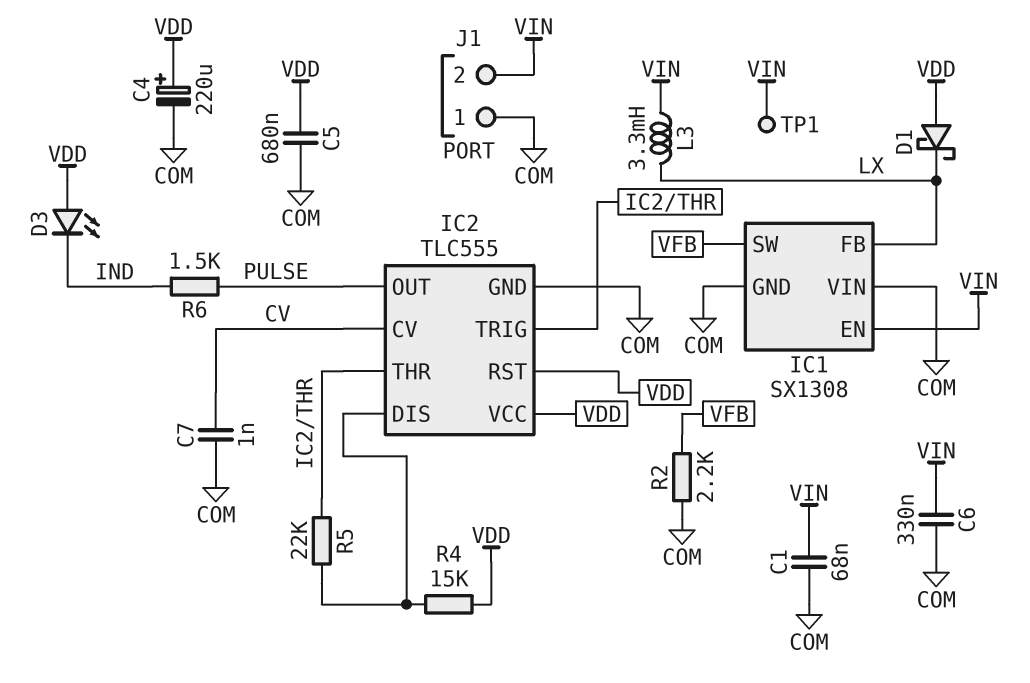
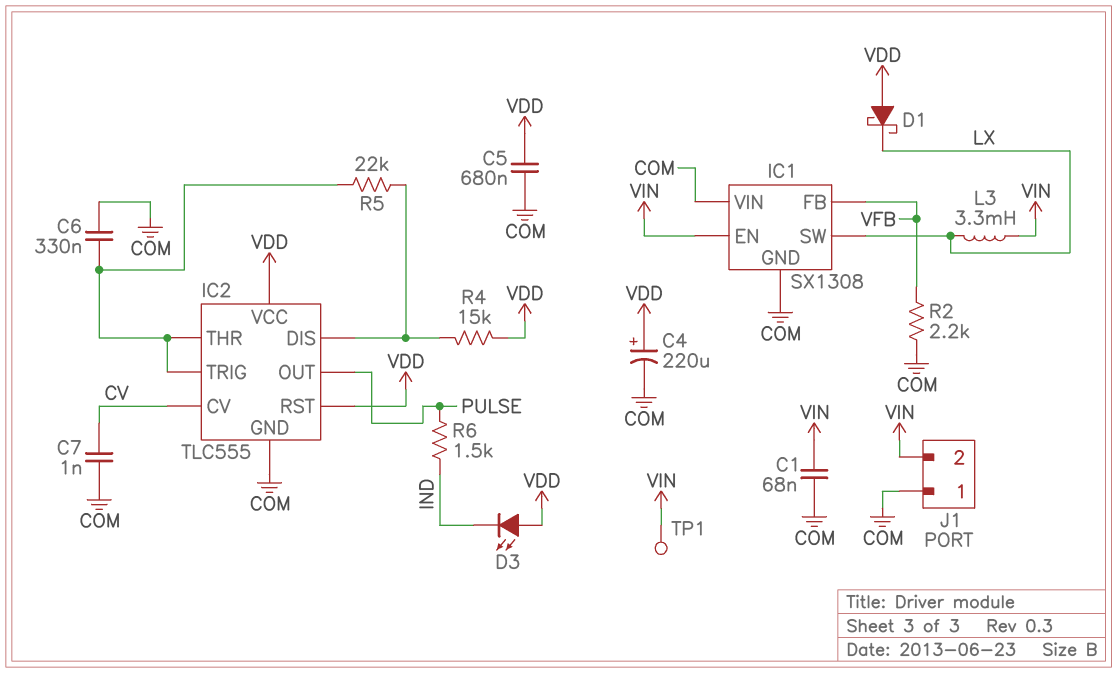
C6: 330nF (COM, VIN) -> 330nF (COM, IC2/THR)
IC1 pin FB: LX -> VFB
IC1 pin SW: VFB -> LX

